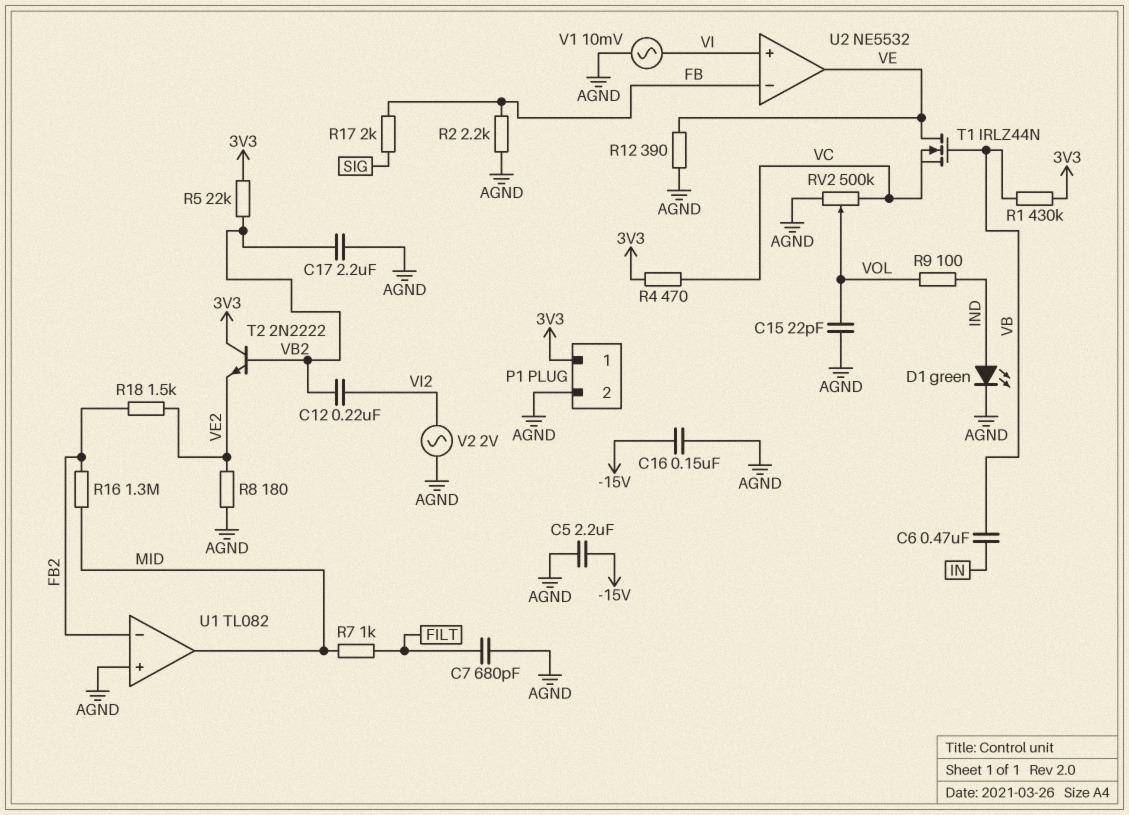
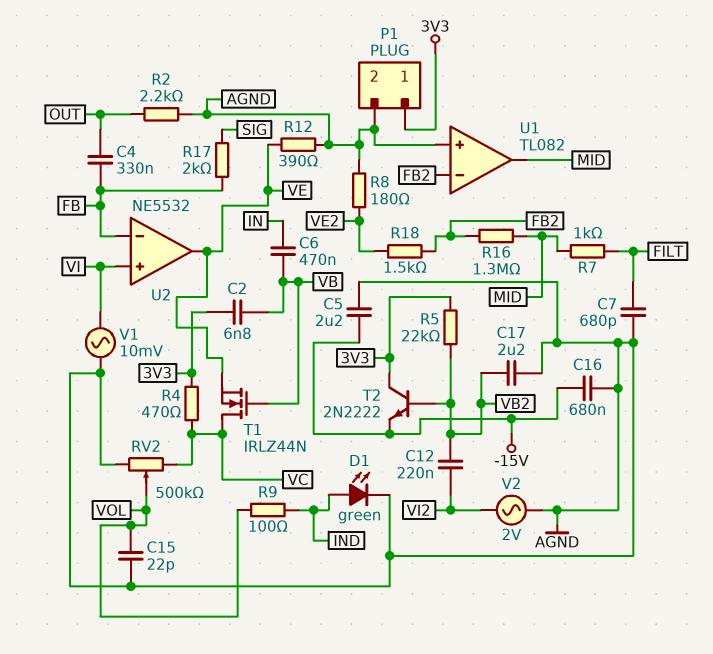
C2: none -> 6.8nF (3V3, VB)
C4: none -> 330nF (FB, OUT)
C16: 150nF (-15V, AGND) -> 680nF (-15V, AGND)
R1: 430k (3V3, VB) -> none
R2: 2.2k (AGND, FB) -> 2.2k (AGND, OUT)
T1: NMOS IRLZ44N (G VB, D VE, S VC) -> NMOS IRLZ44N (G VB, D VC, S VE)
T2: NPN 2N2222 (B VB2, C 3V3, E VE2) -> NPN 2N2222 (B VB2, C 3V3, E -15V)

